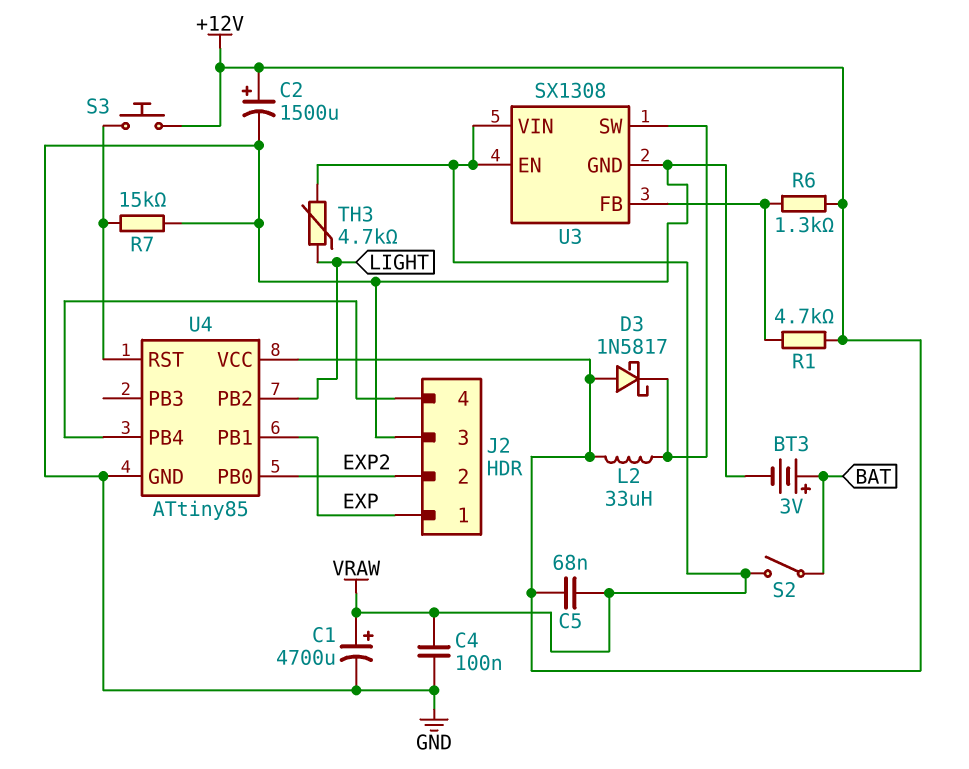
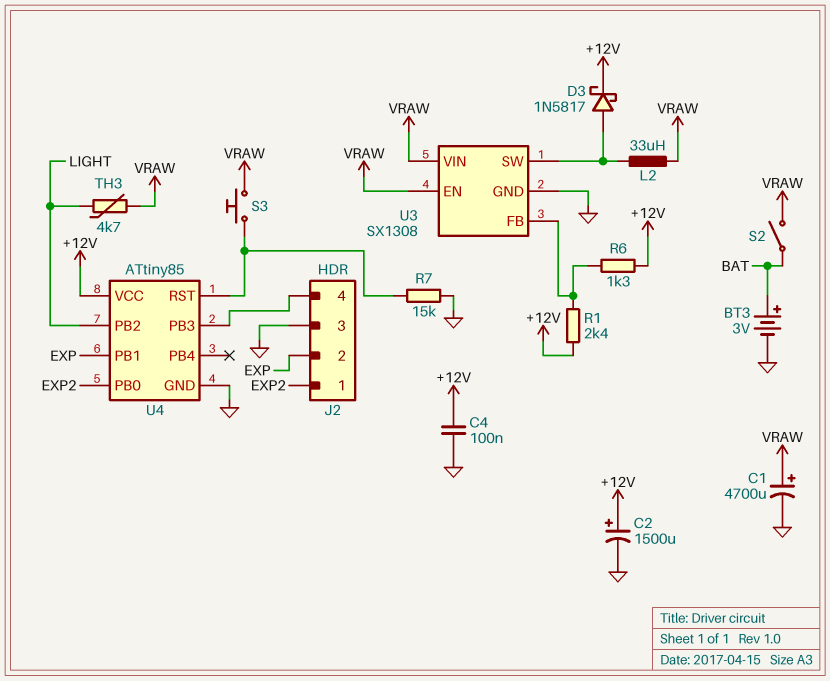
C4: 100nF (GND, VRAW) -> 100nF (+12V, GND)
C5: 68nF (+12V, VRAW) -> none
D3: schottky 1N5817 (A +12V, K U3/SW) -> schottky 1N5817 (A U3/SW, K +12V)
J2 pin 1: EXP -> EXP2
J2 pin 2: EXP2 -> EXP
L2: 33uH (+12V, U3/SW) -> 33uH (U3/SW, VRAW)
R1: 4.7k (+12V, U3/FB) -> 2.4k (+12V, U3/FB)
S3: button (+12V, U4/RST) -> button (U4/RST, VRAW)
U4 pin PB3: none -> J2/4
U4 pin PB4: J2/4 -> none

